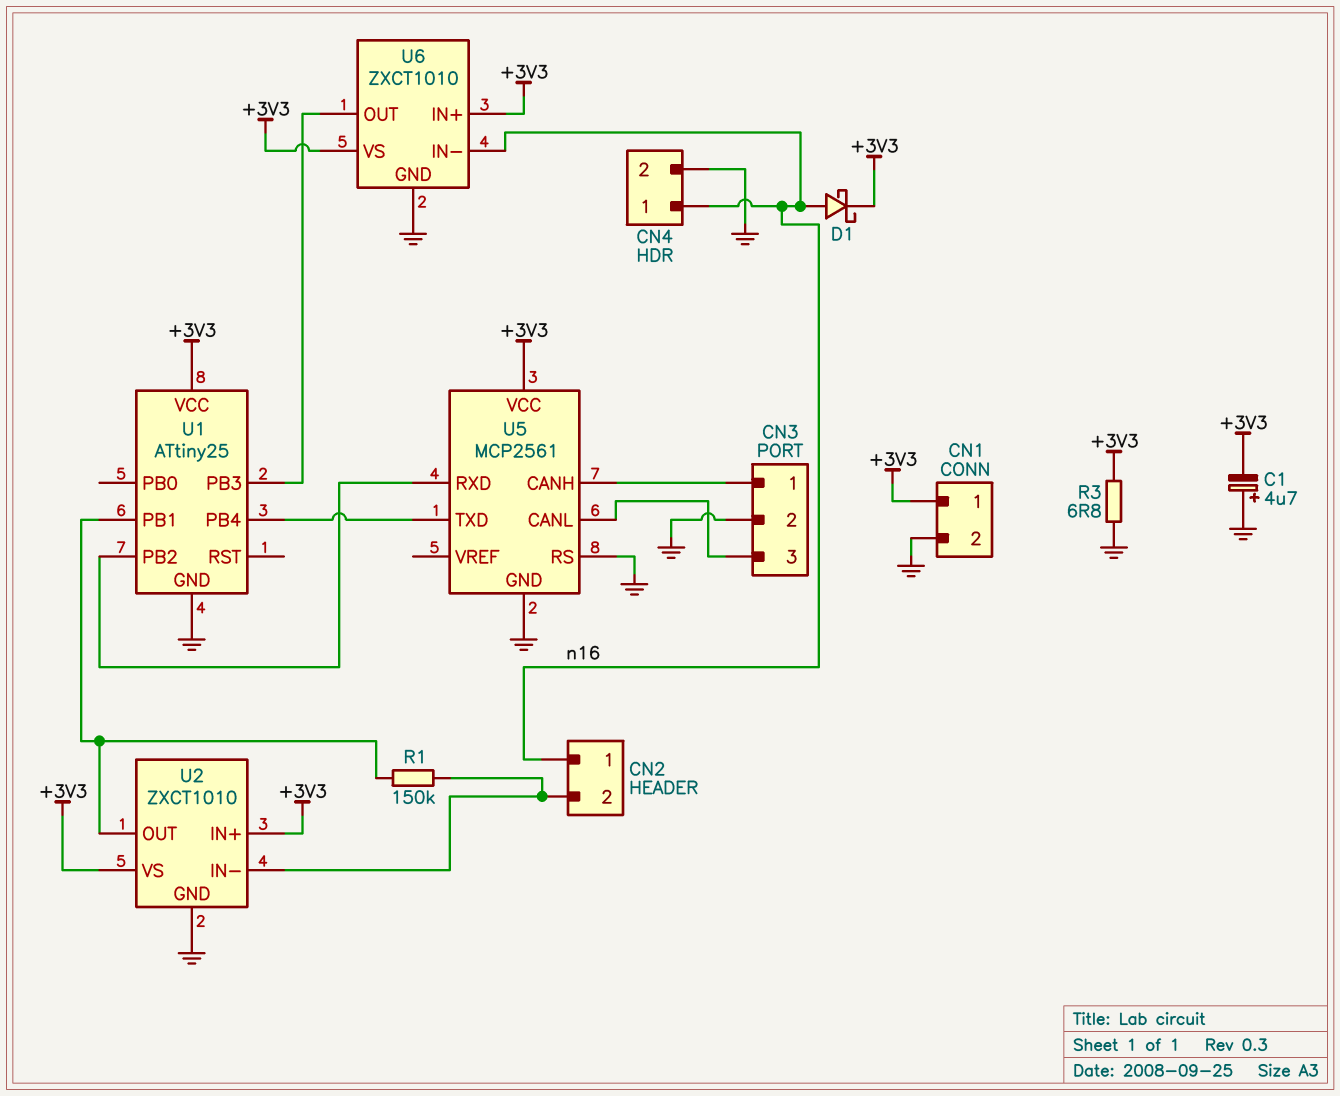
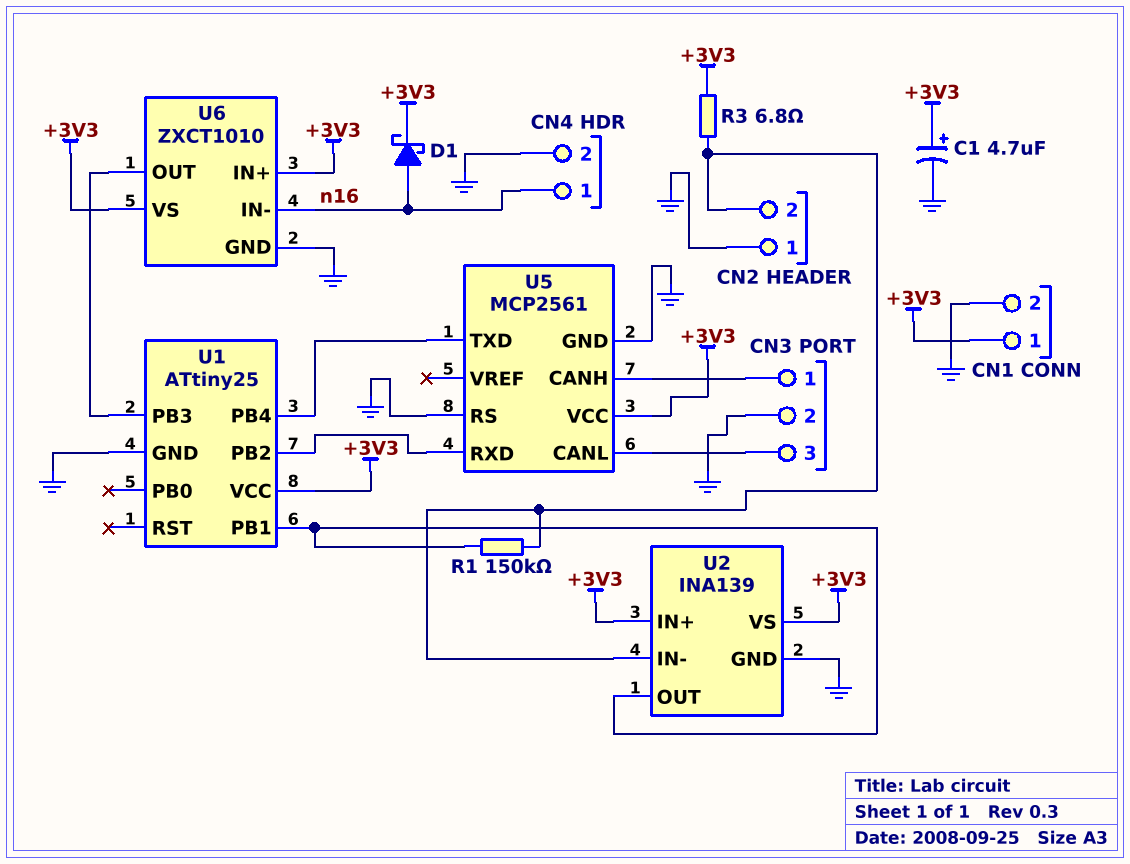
C1: 4.7uF (plus GND, minus +3V3) -> 4.7uF (plus +3V3, minus GND)
CN2 pin 1: n16 -> GND
R3: 6.8 (+3V3, GND) -> 6.8 (+3V3, CN2/2)
U2: ZXCT1010 -> INA139

